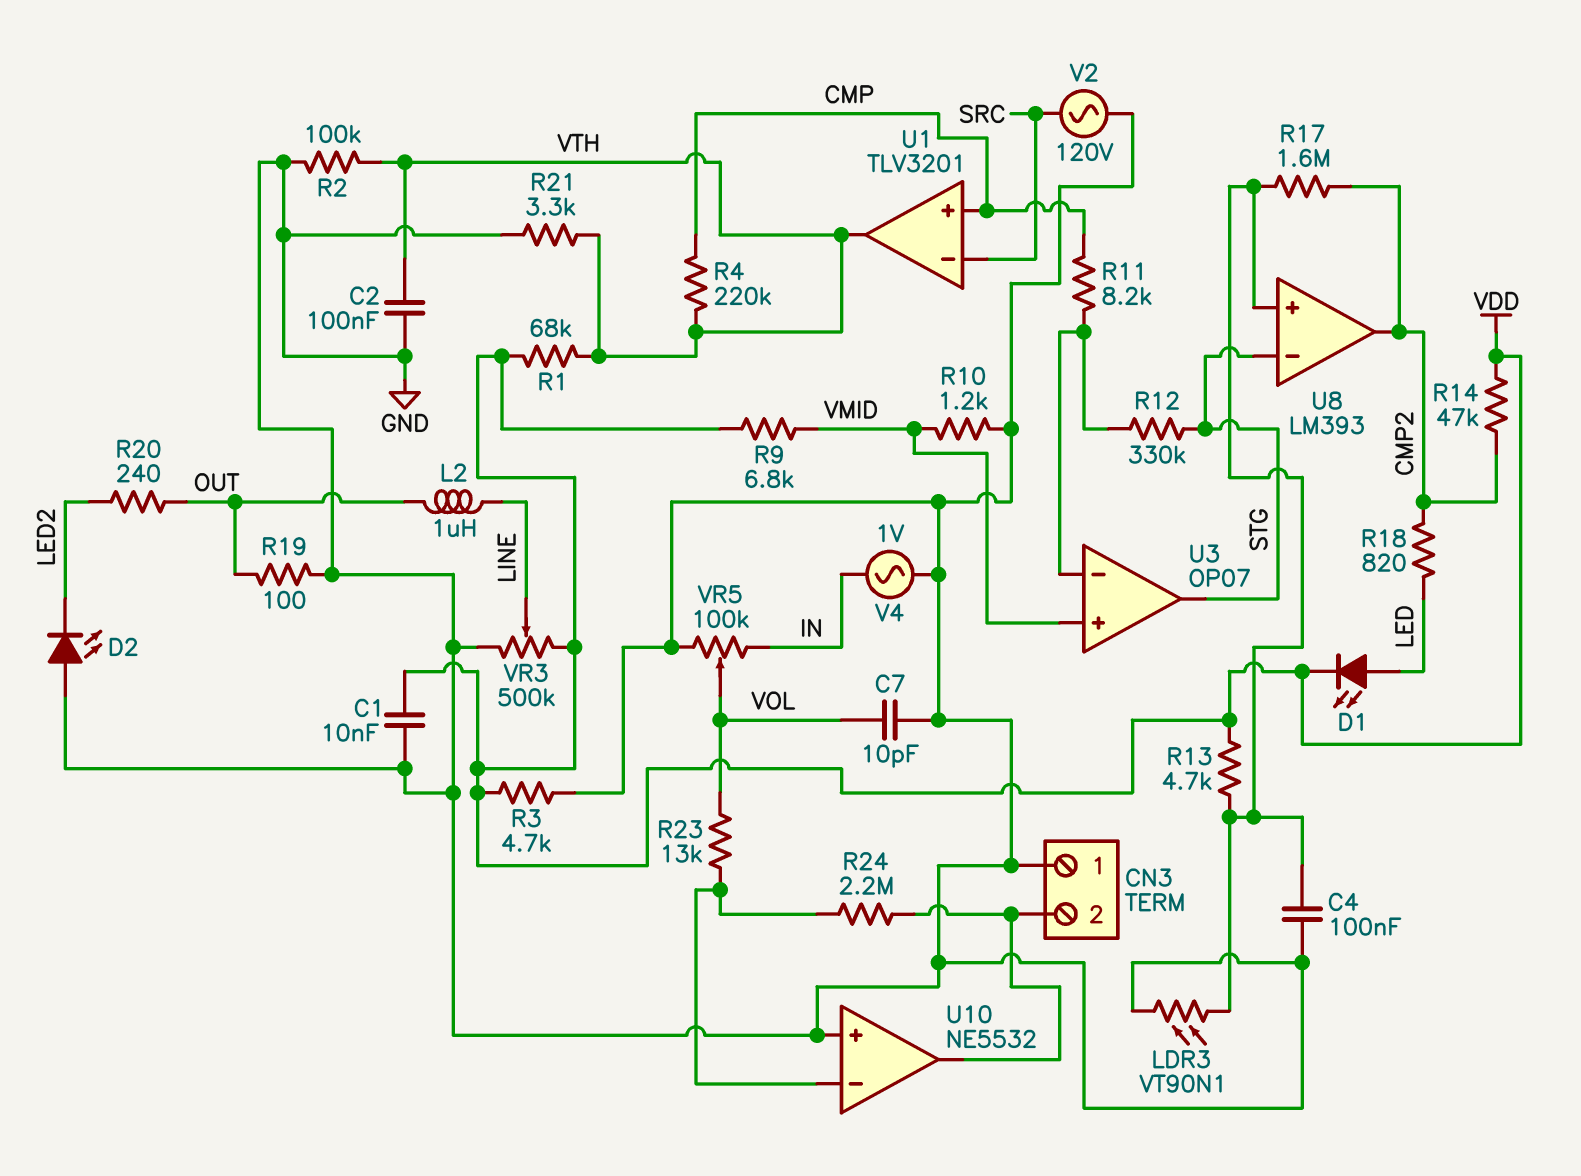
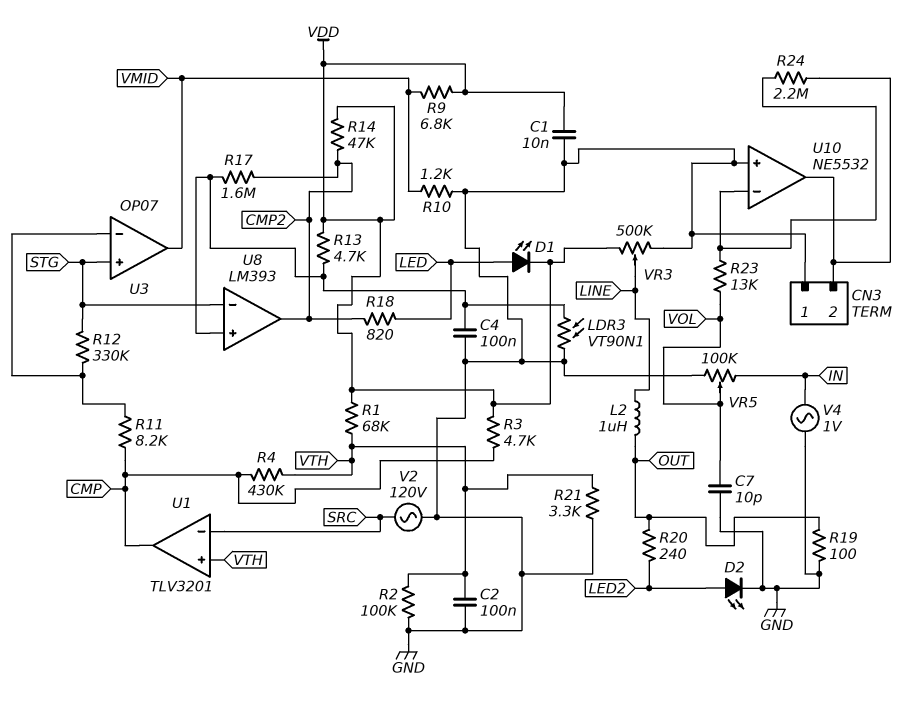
D2: LED (A GND, K LED2) -> LED (A LED2, K GND)
R3: 4.7k (GND, VDD) -> 4.7k (CMP, VDD)
R4: 220k (CMP, VTH) -> 430k (CMP, VTH)
U1 pin in+: CMP -> VTH
U1 pin out: VTH -> CMP
U3 pin in+: VMID -> STG
U3 pin out: STG -> VMID

